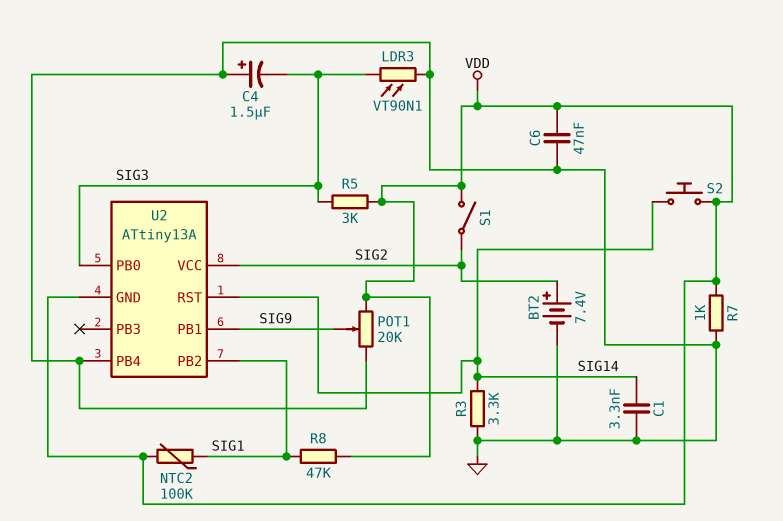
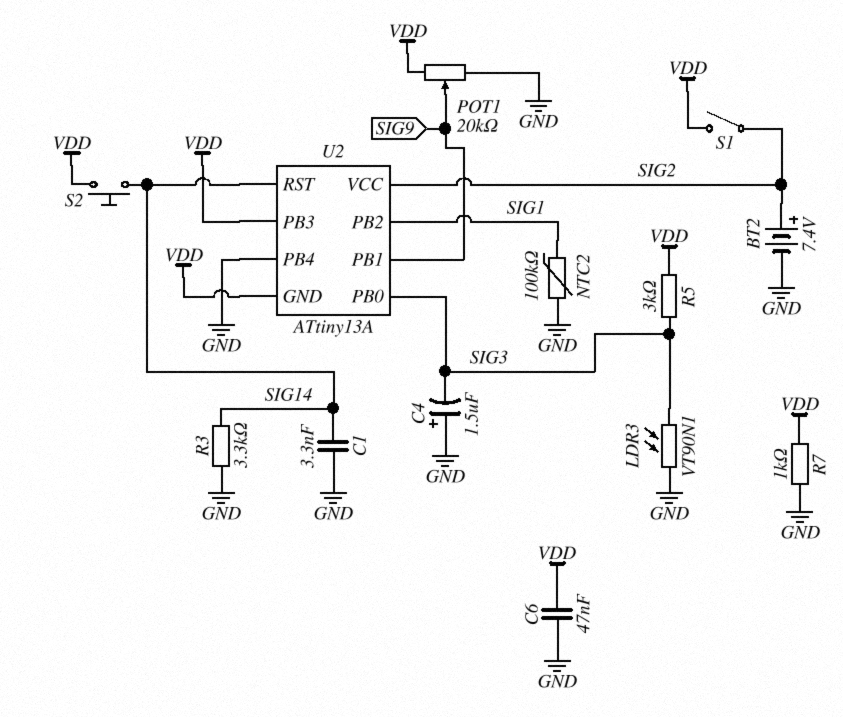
NTC2: 100k (SIG1, VDD) -> 100k (GND, SIG1)
R8: 47k (SIG1, VDD) -> none
U2 pin PB3: none -> VDD

